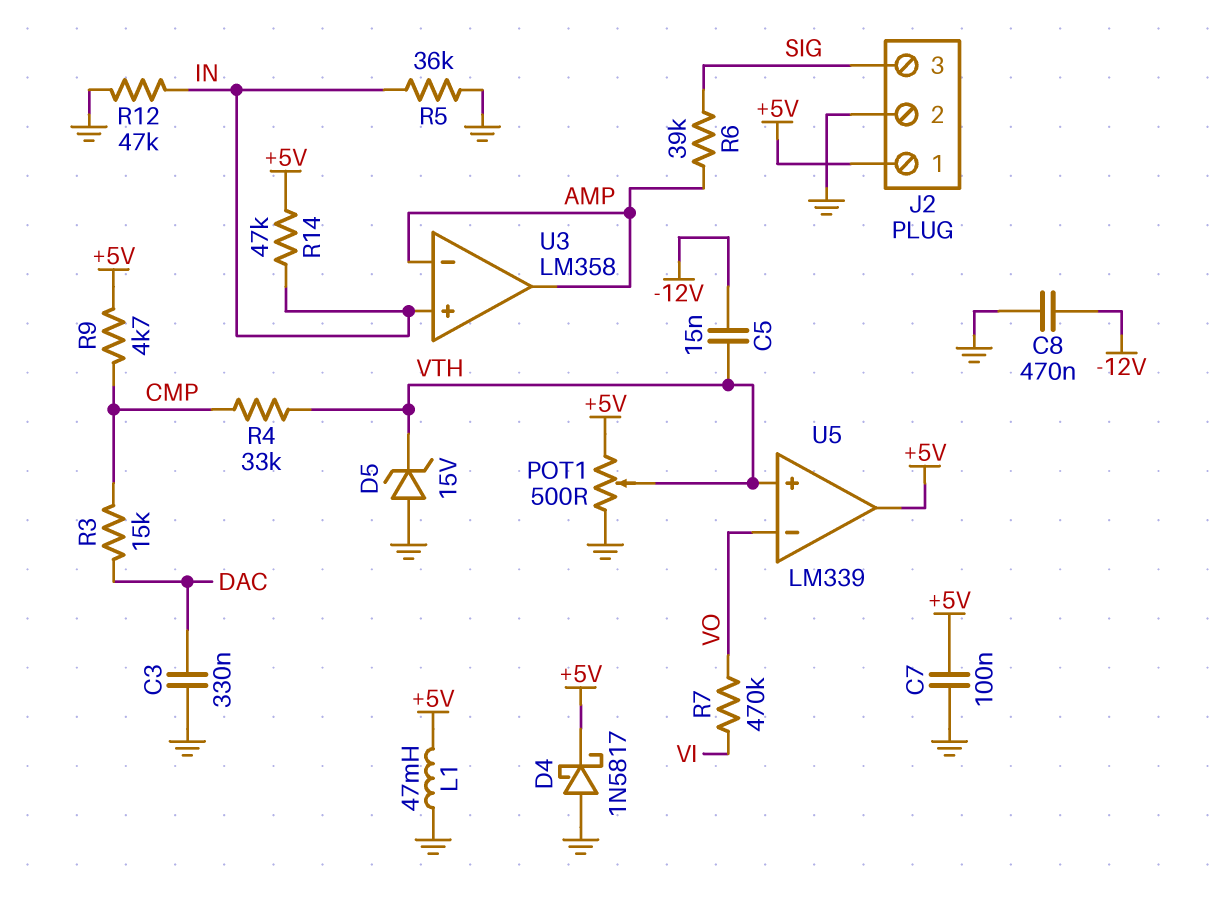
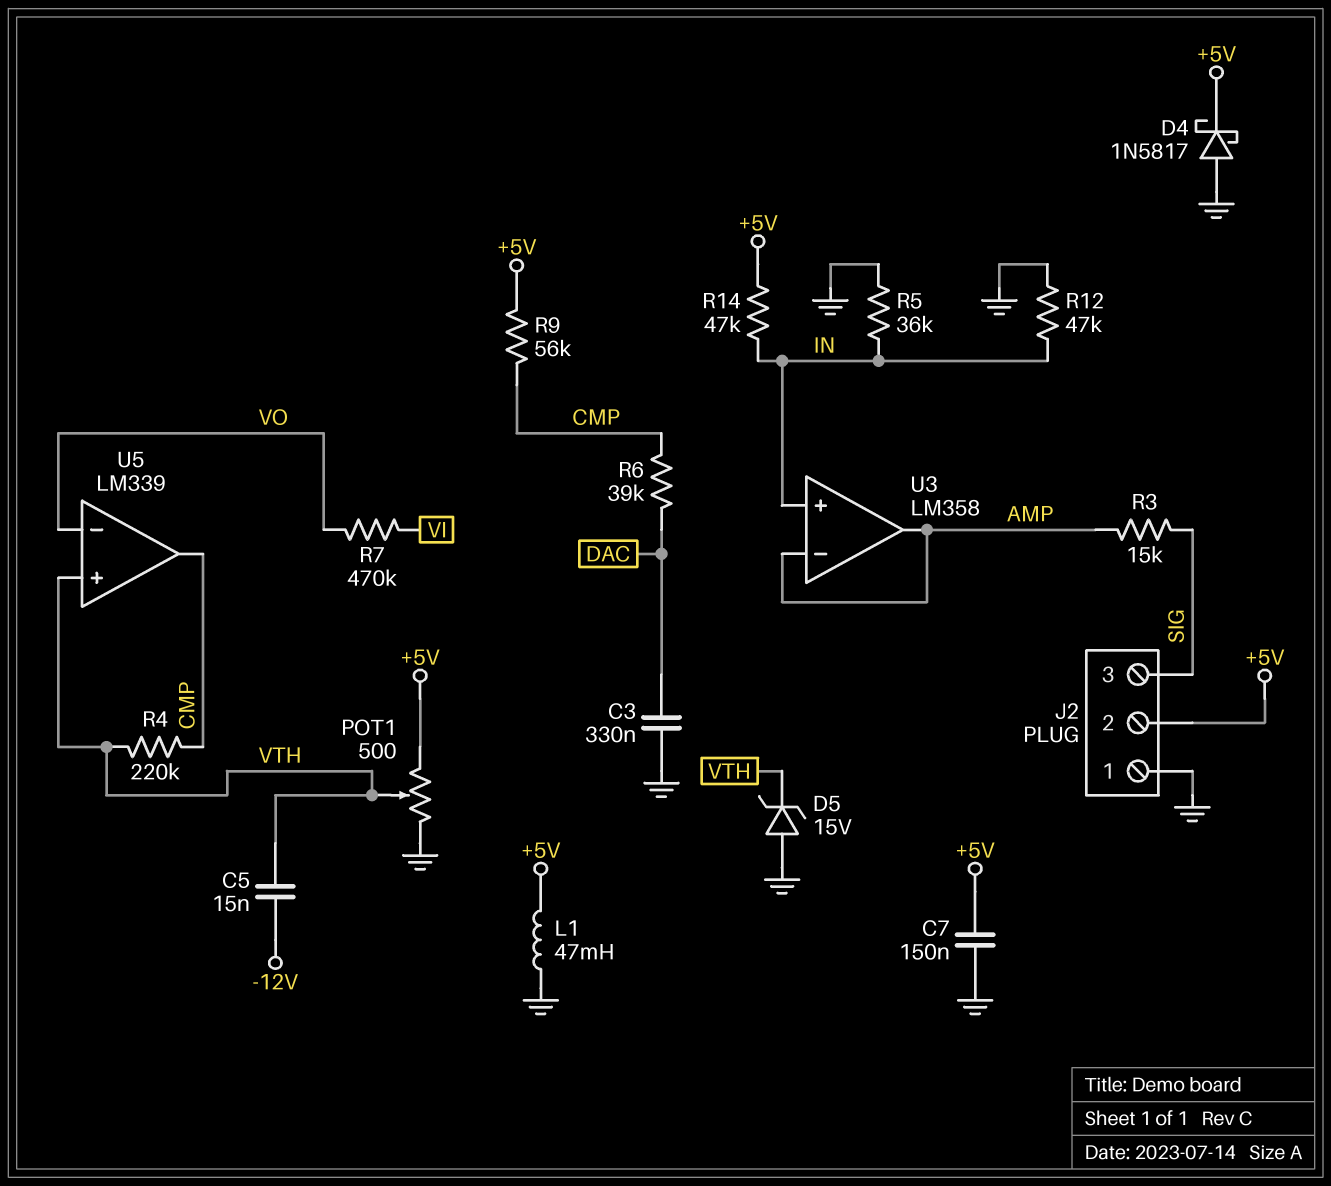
C7: 100nF (+5V, GND) -> 150nF (+5V, GND)
C8: 470nF (-12V, GND) -> none
J2 pin 1: +5V -> GND
J2 pin 2: GND -> +5V
R3: 15k (CMP, DAC) -> 15k (AMP, SIG)
R4: 33k (CMP, VTH) -> 220k (CMP, VTH)
R6: 39k (AMP, SIG) -> 39k (CMP, DAC)
R9: 4.7k (+5V, CMP) -> 56k (+5V, CMP)
U5 pin out: +5V -> CMP

